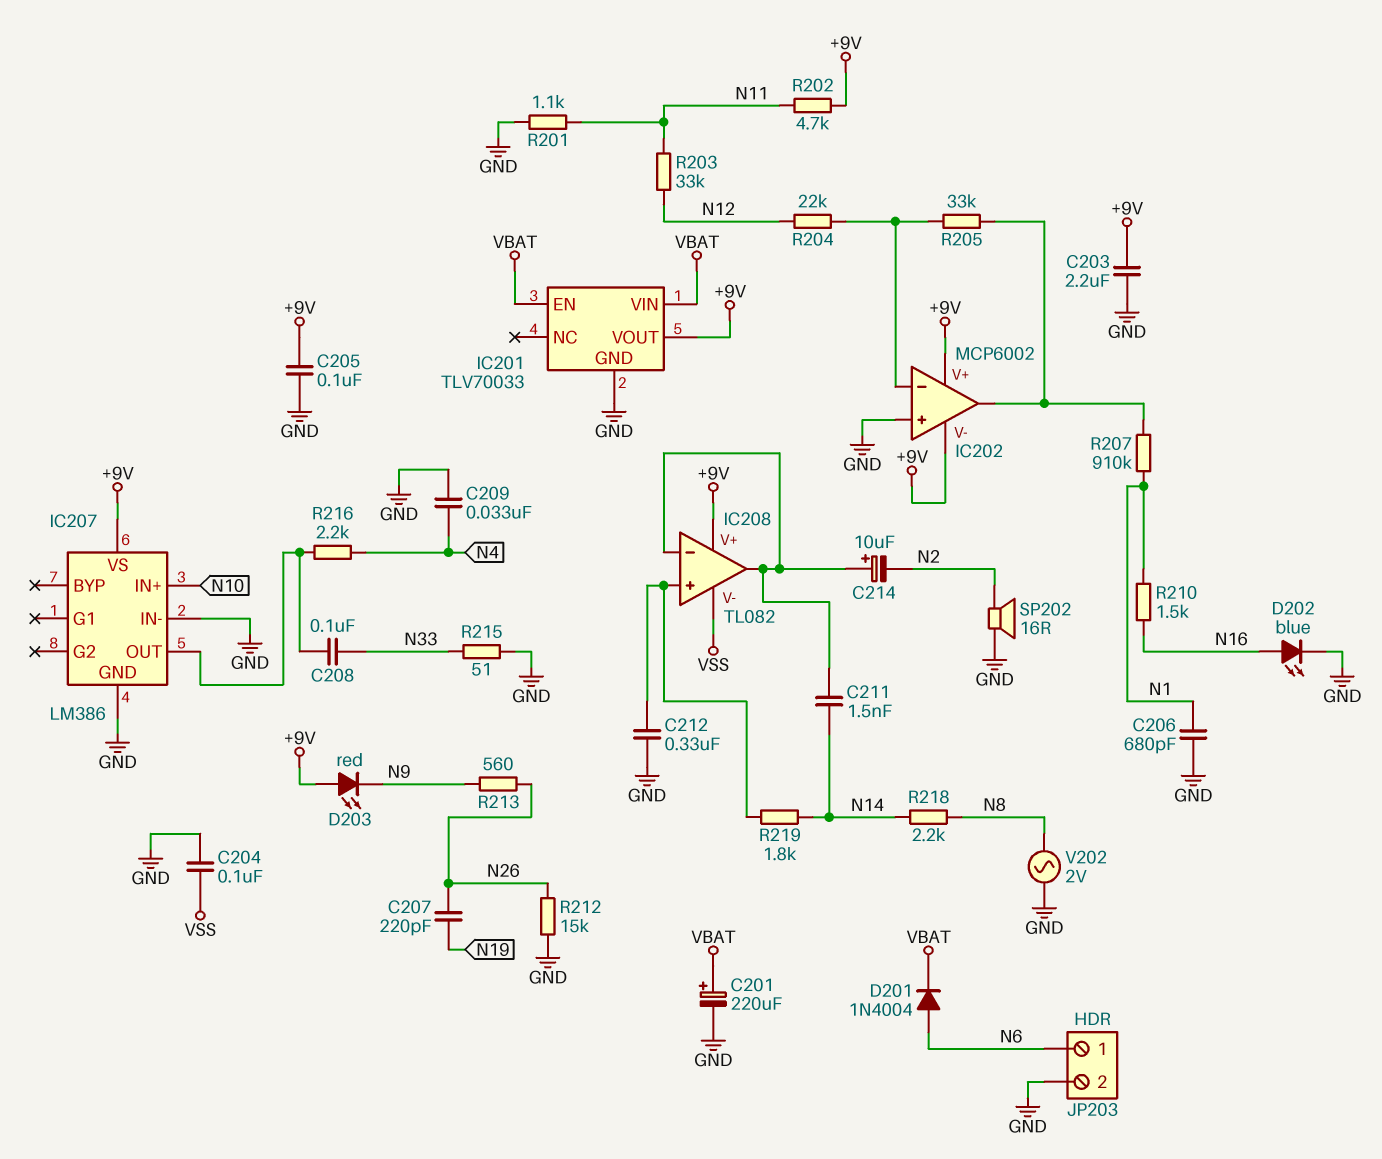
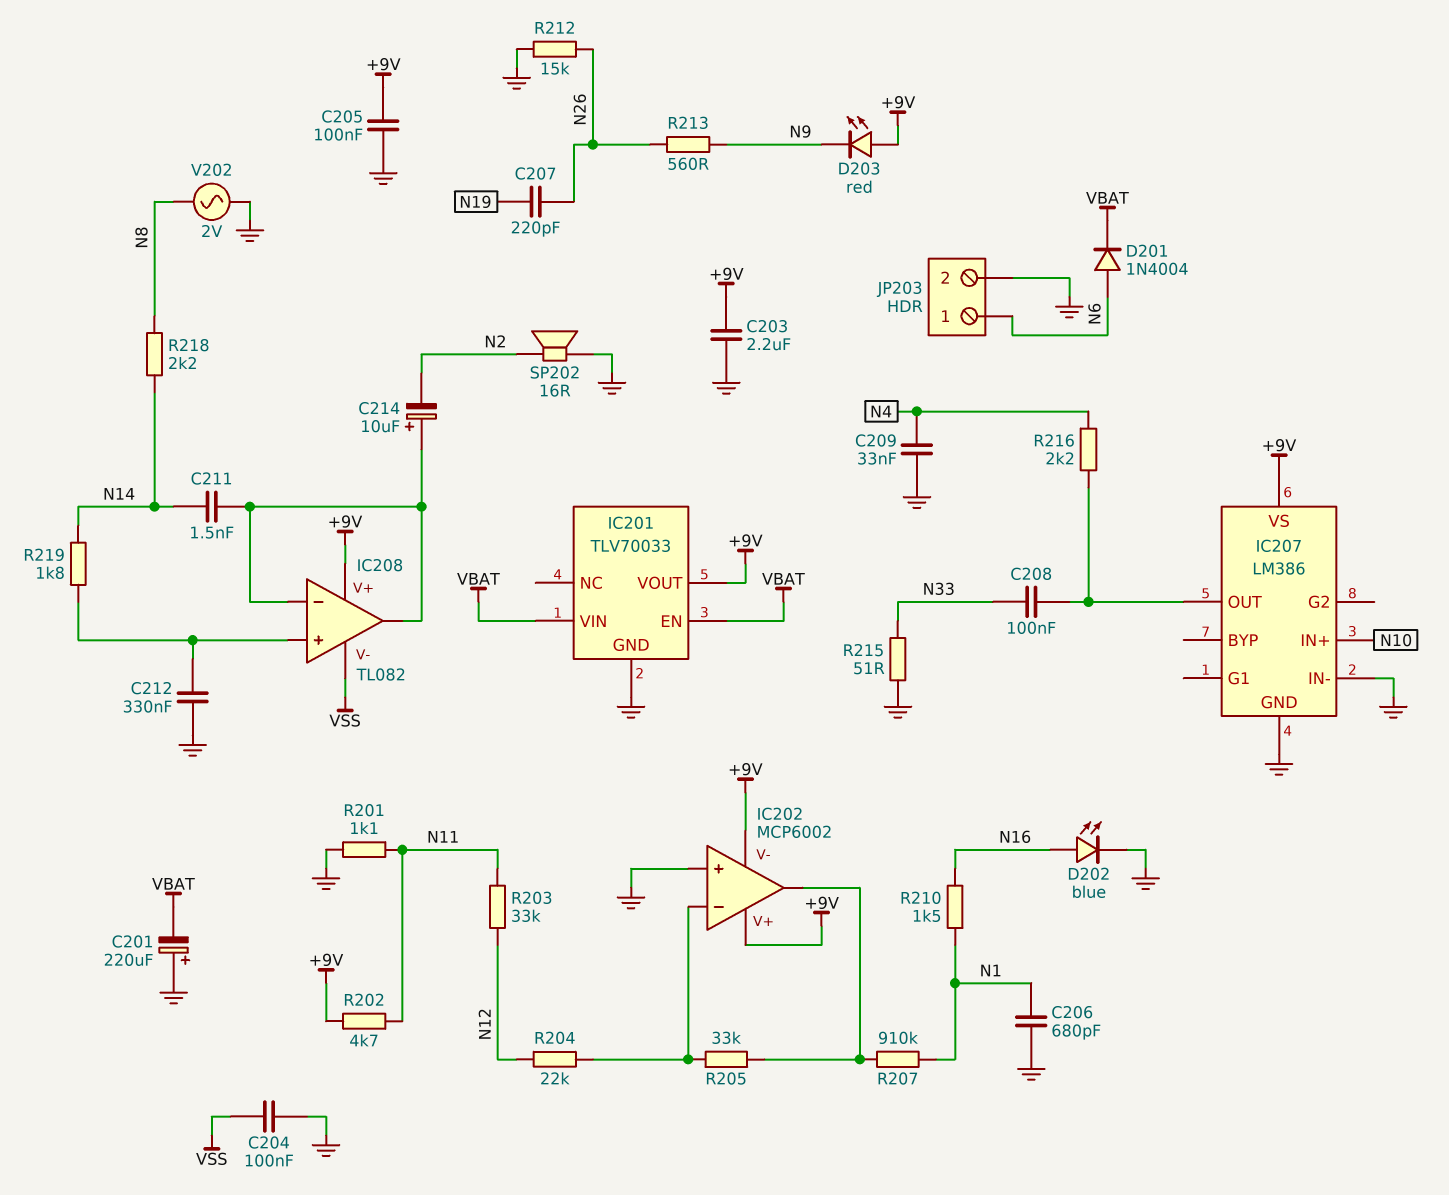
C201: 220uF (plus VBAT, minus GND) -> 220uF (plus GND, minus VBAT)

